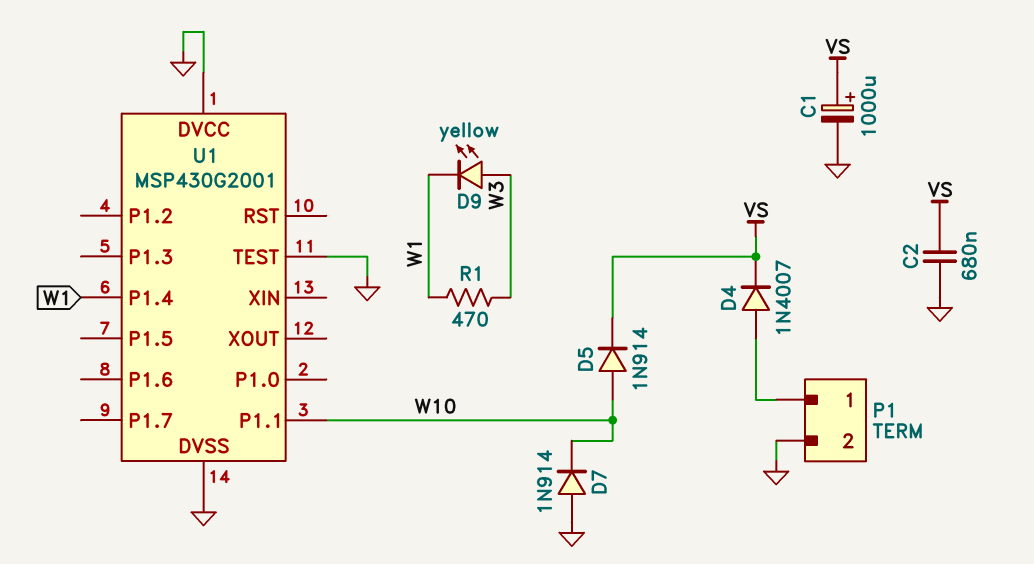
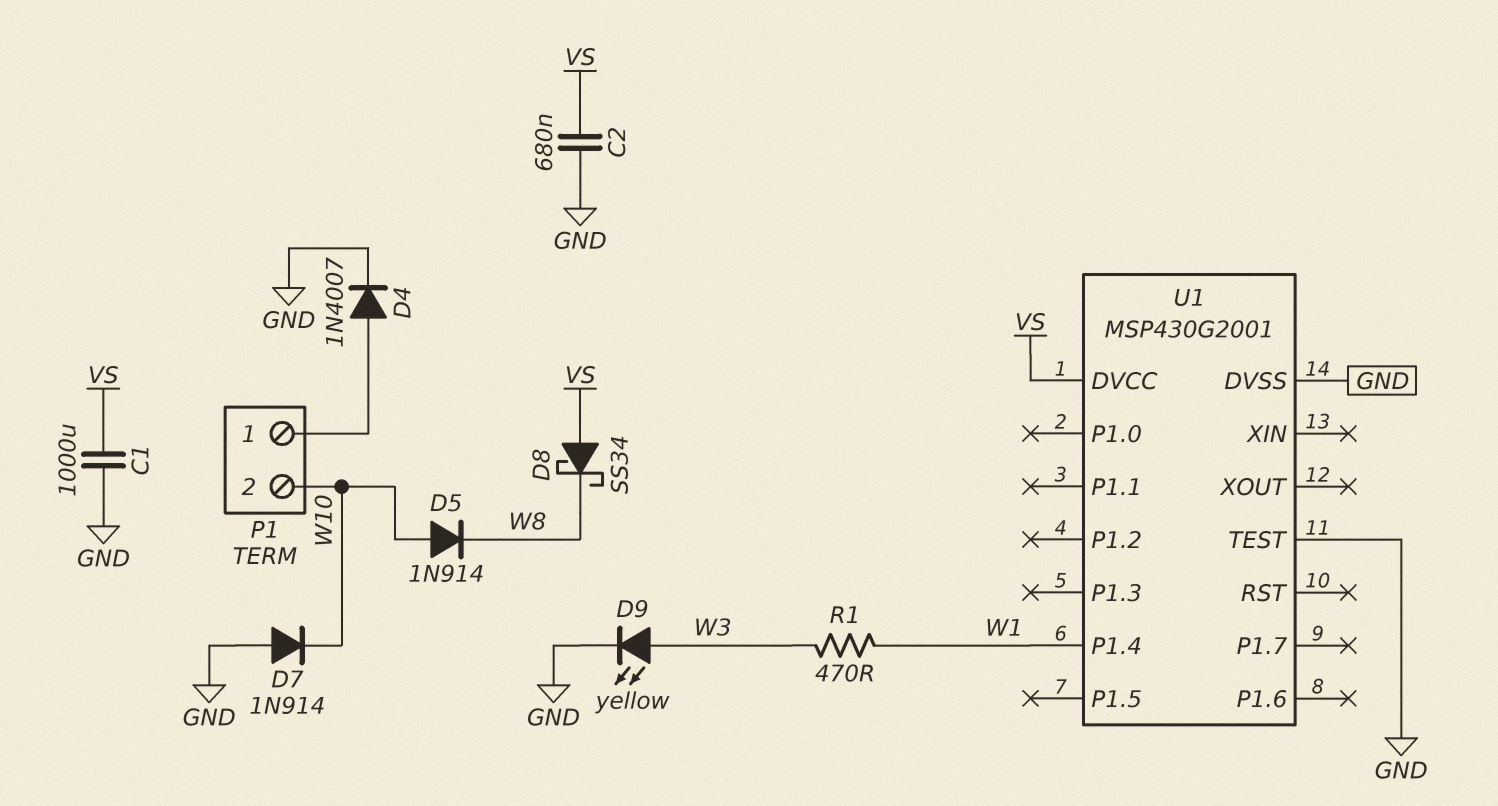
C1: 1000uF (plus VS, minus GND) -> 1000uF (GND, VS)
D4: diode 1N4007 (A P1/1, K VS) -> diode 1N4007 (A P1/1, K GND)
D5: diode 1N914 (A W10, K VS) -> diode 1N914 (A W10, K W8)
D8: none -> schottky SS34 (A VS, K W8)
D9: LED yellow (A W3, K W1) -> LED yellow (A W3, K GND)
P1 pin 2: GND -> W10
U1 pin DVCC: GND -> VS
U1 pin P1.1: W10 -> none

